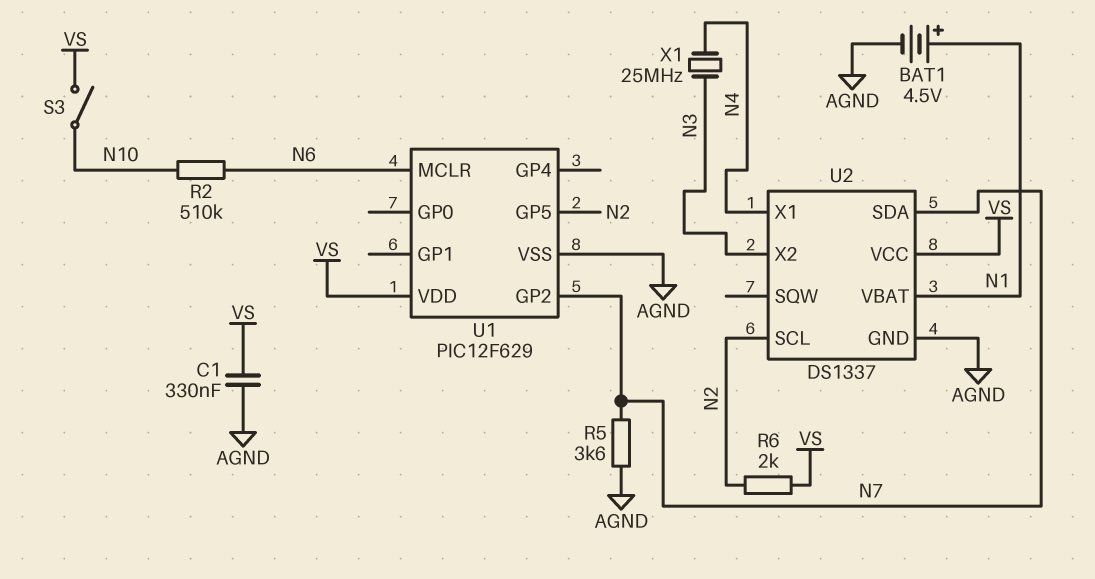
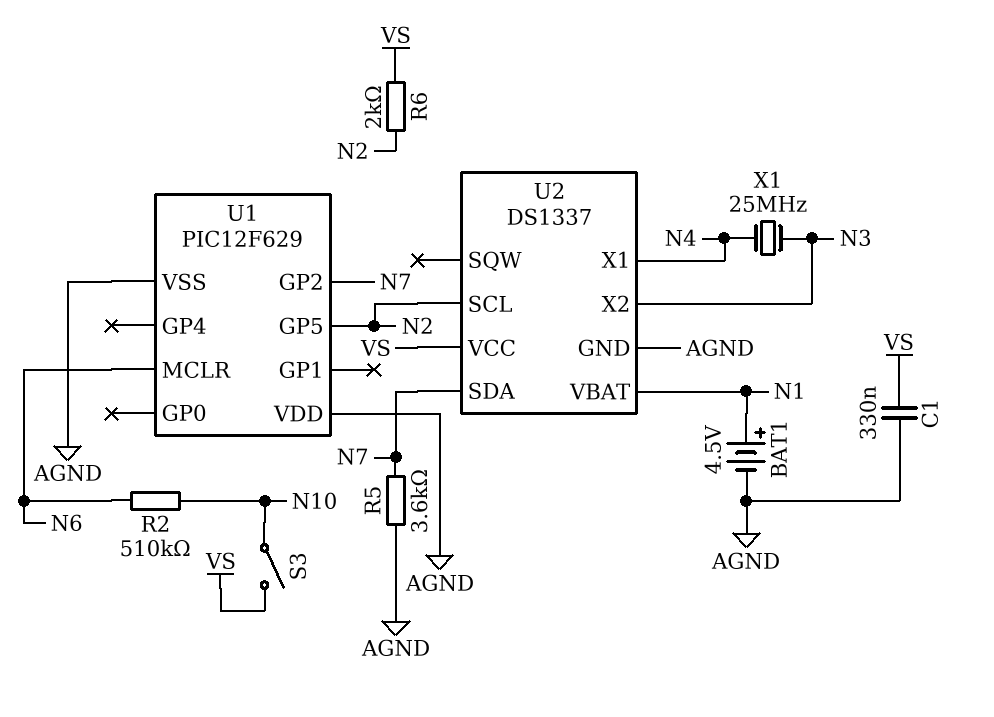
U1 pin VDD: VS -> AGND

